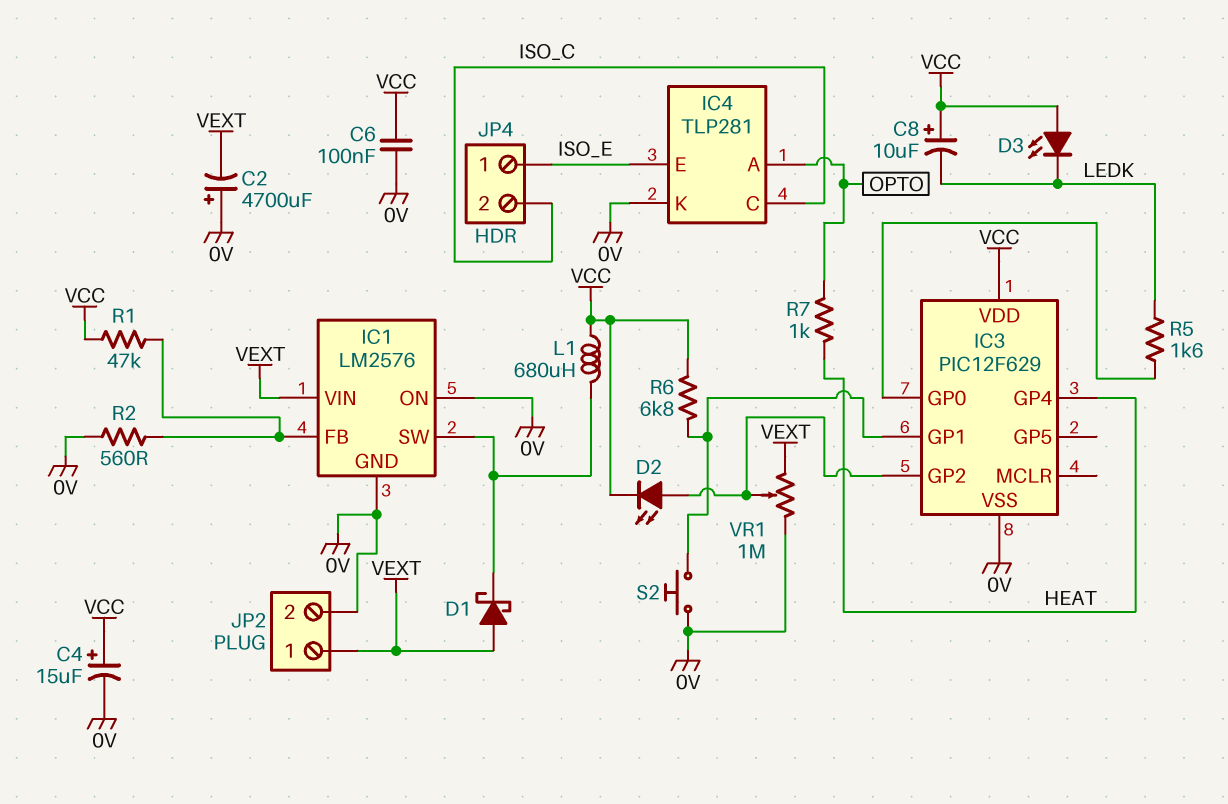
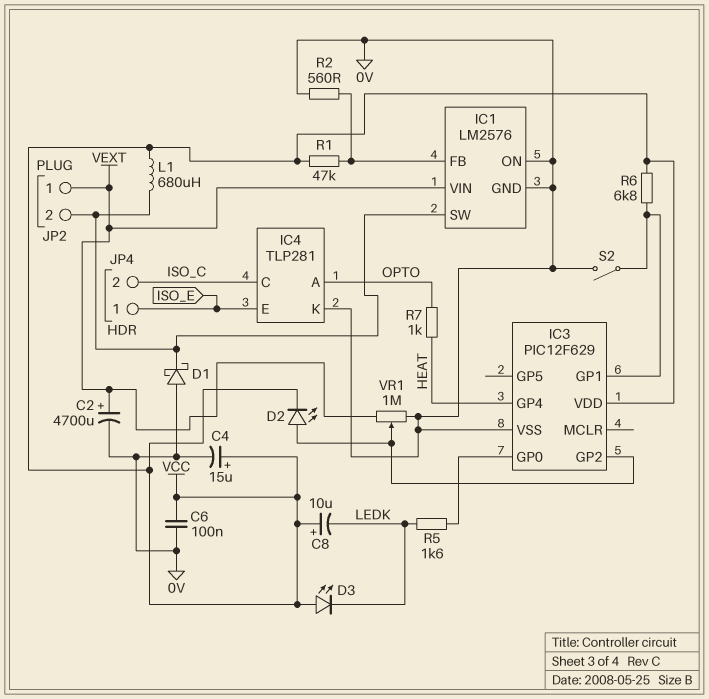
C2: 4700uF (plus 0V, minus VEXT) -> 4700uF (plus VEXT, minus 0V)
D1: schottky (A VEXT, K IC1/SW) -> schottky (A 0V, K IC1/SW)
JP2 pin 2: 0V -> IC1/SW
S2: button (0V, IC3/GP1) -> switch (0V, IC3/GP1)

